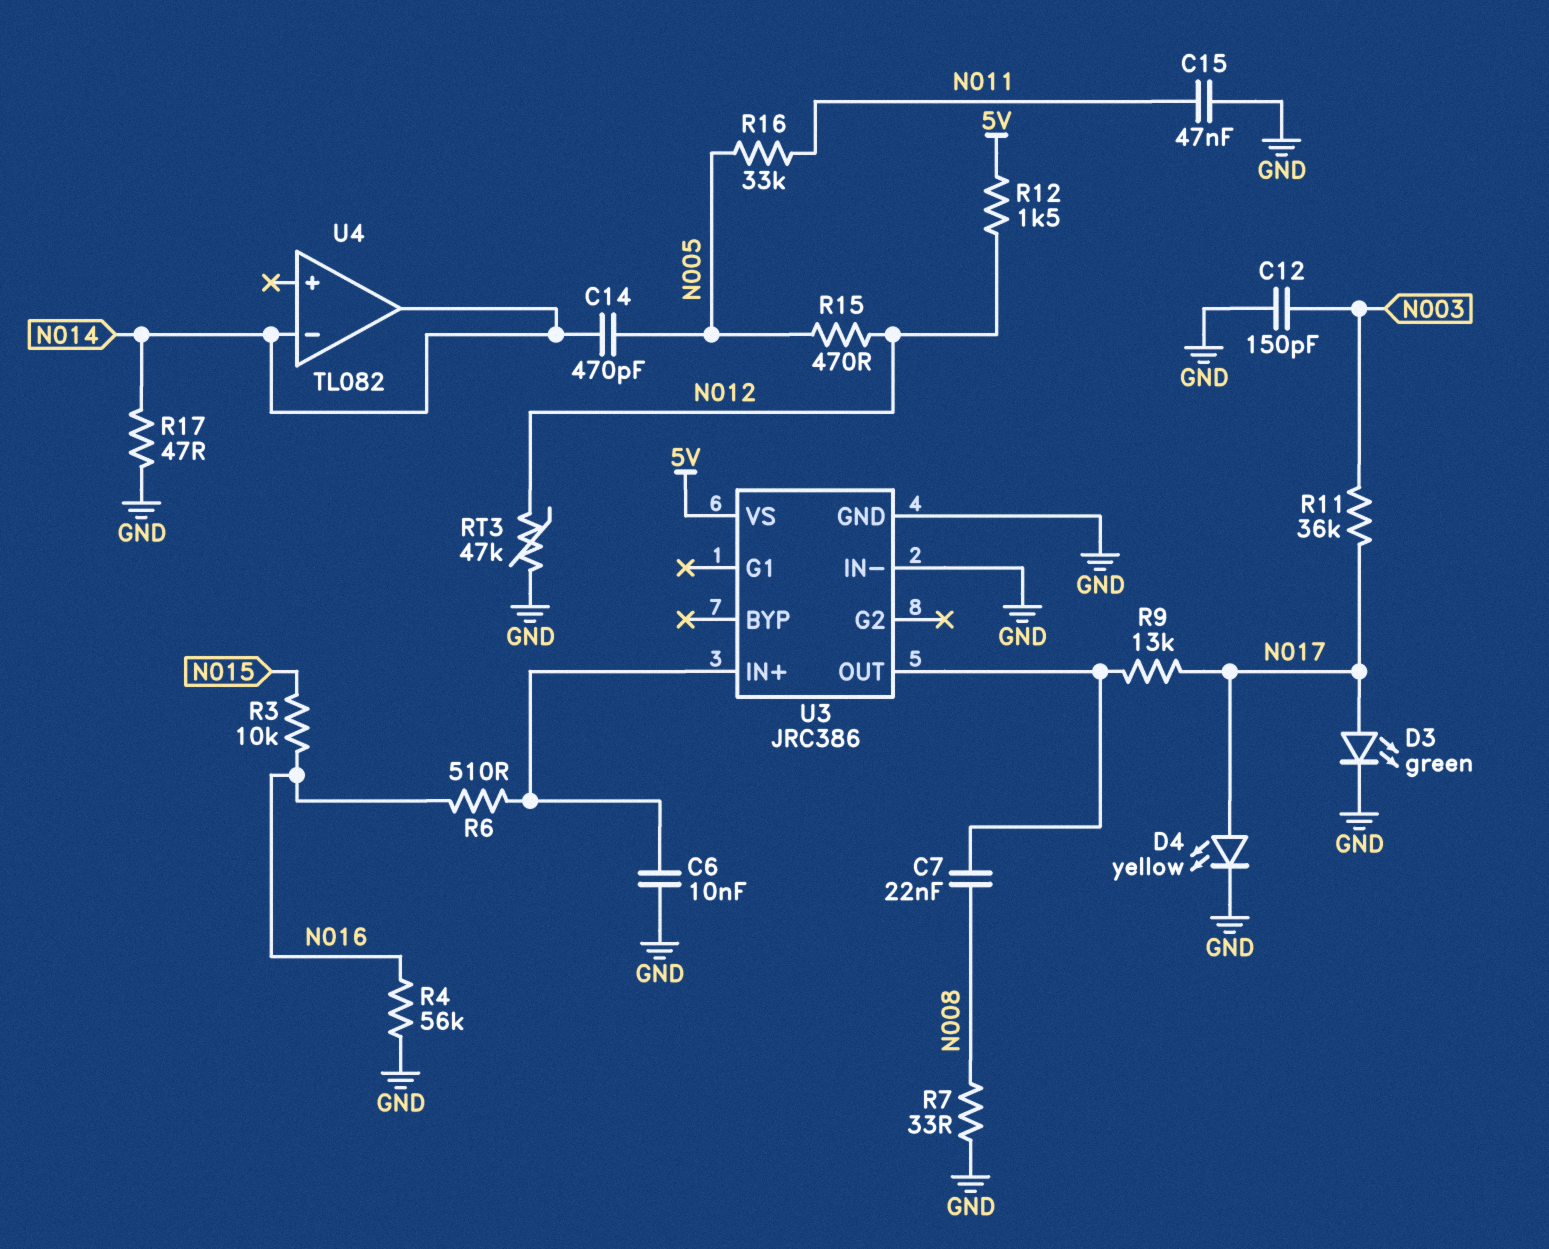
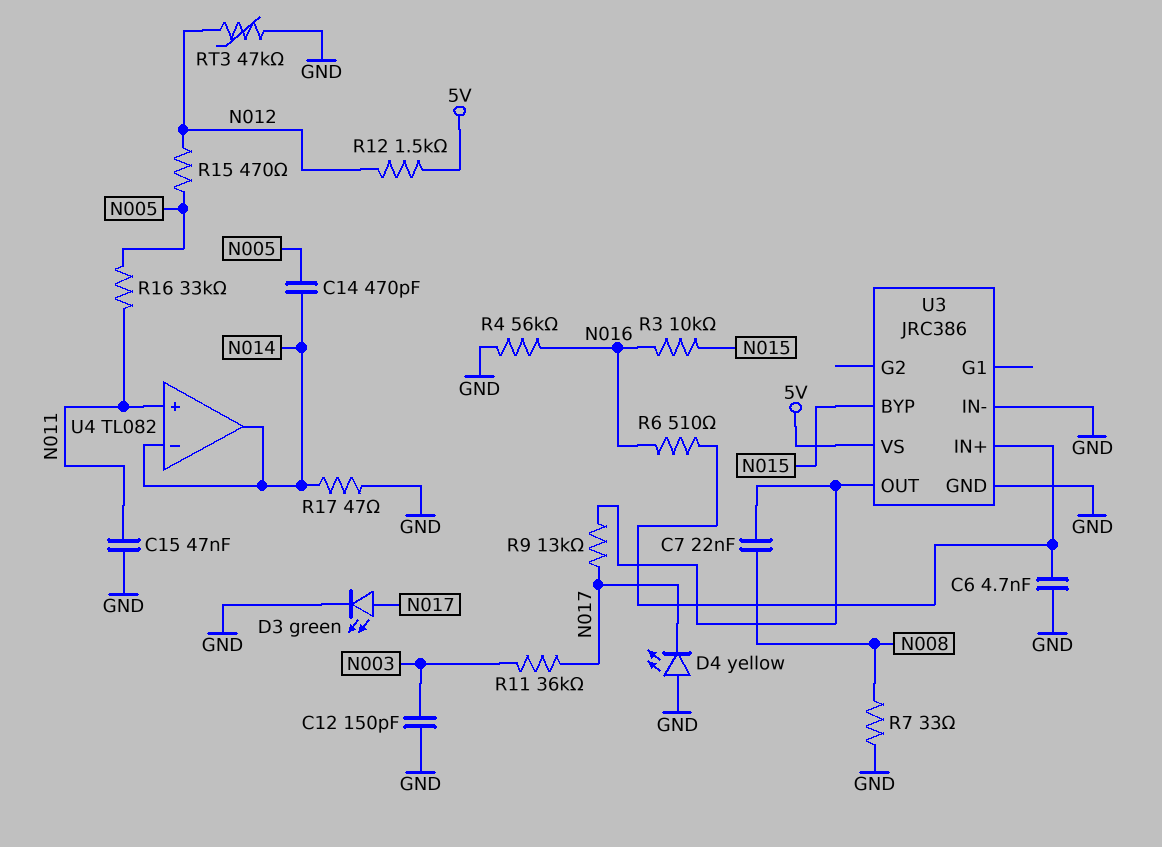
C6: 10nF (GND, U3/IN+) -> 4.7nF (GND, U3/IN+)
D4: LED yellow (A N017, K GND) -> LED yellow (A GND, K N017)
U3 pin BYP: none -> N015
U4 pin in+: none -> N011

